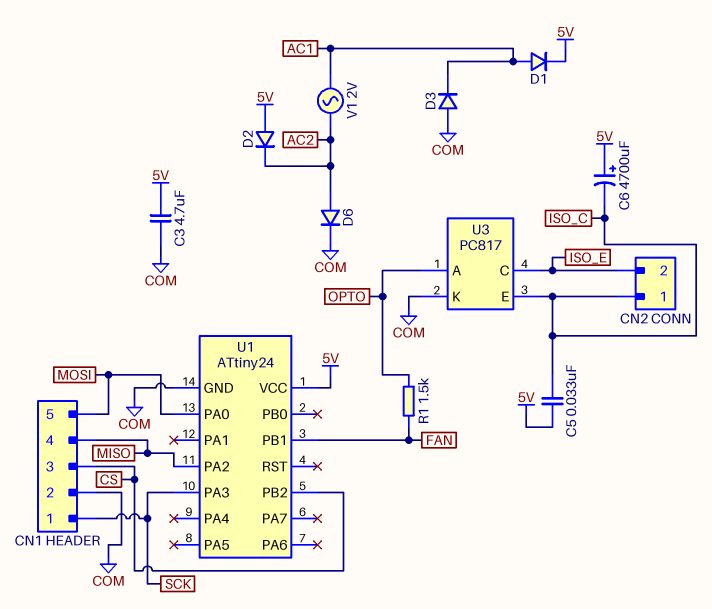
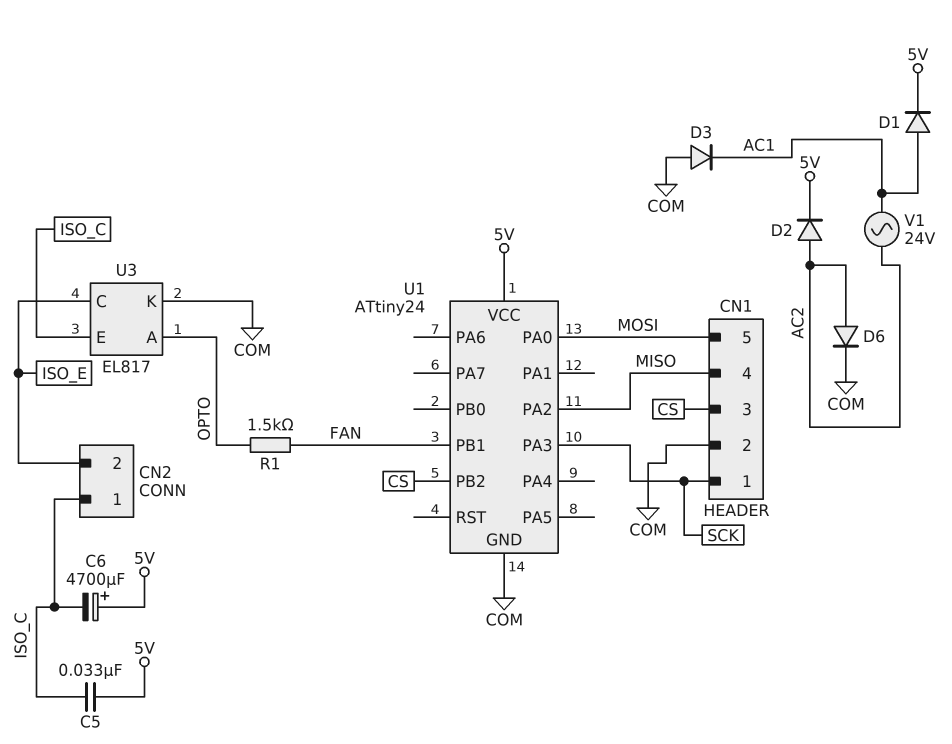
C3: 4.7uF (5V, COM) -> none
D2: diode (A 5V, K AC2) -> diode (A AC2, K 5V)
U3: PC817 -> EL817
V1: AC 2V (AC1, AC2) -> AC 24V (AC1, AC2)

